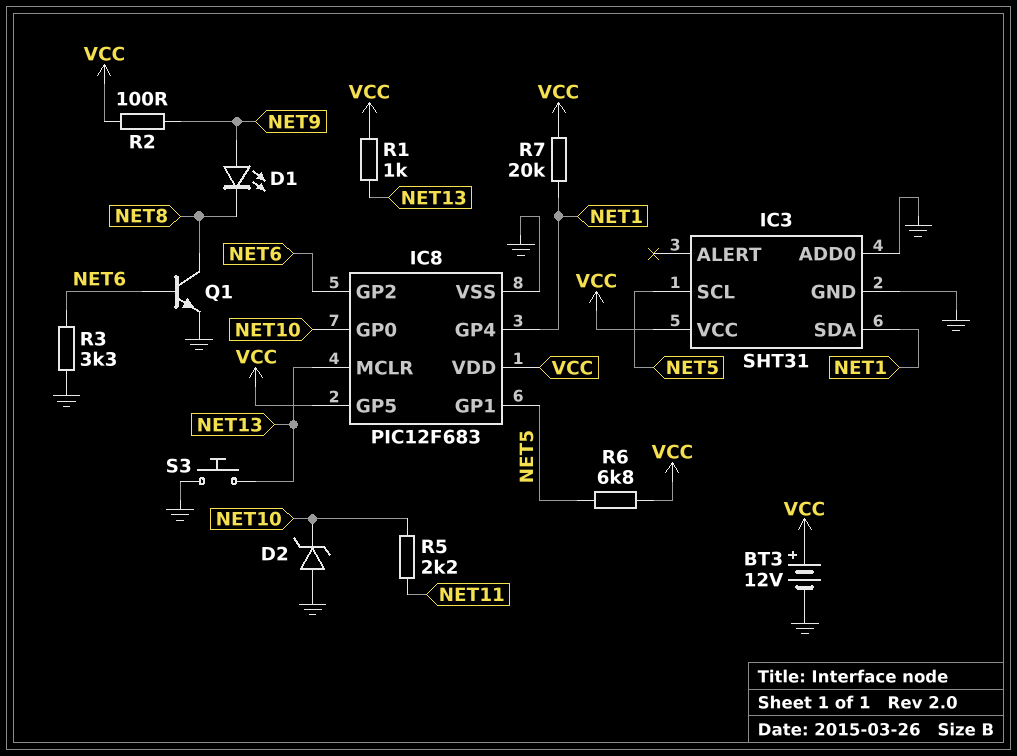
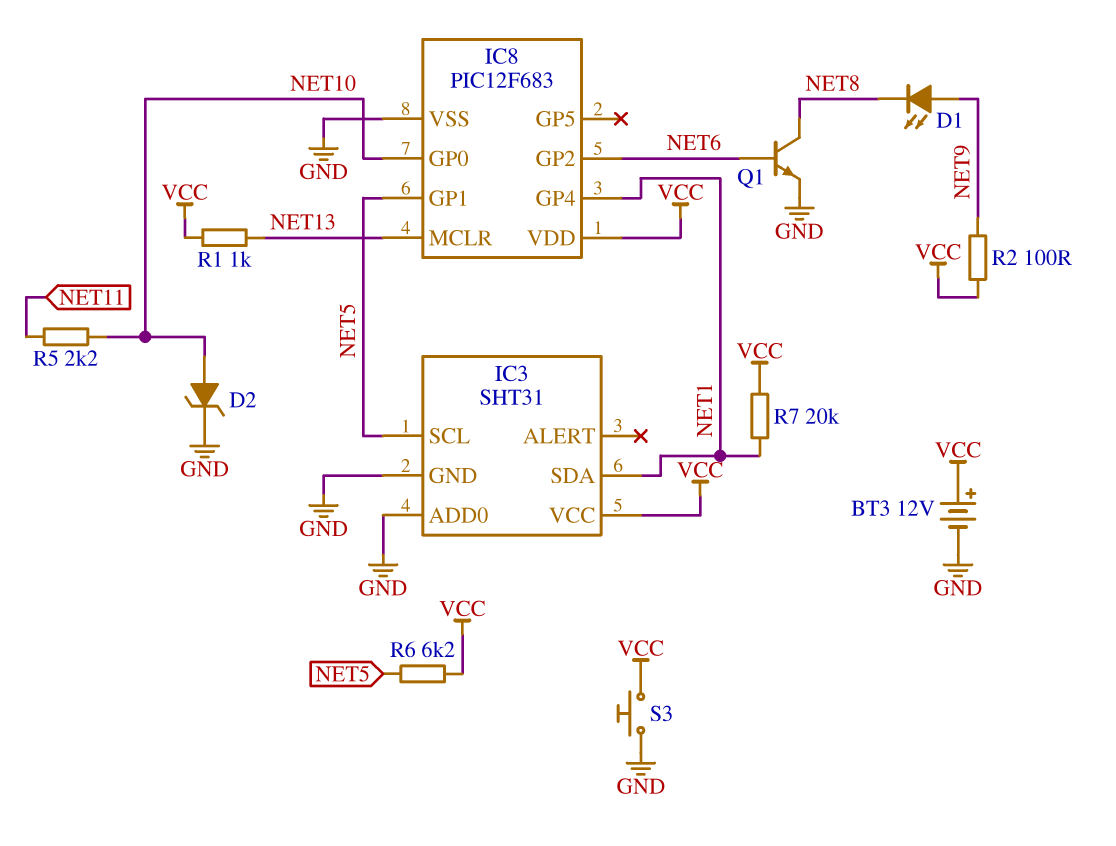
D2: zener (A GND, K NET10) -> zener (A NET10, K GND)
IC8 pin GP5: VCC -> none
R3: 3.3k (GND, NET6) -> none
R6: 6.8k (NET5, VCC) -> 6.2k (NET5, VCC)
S3: button (GND, NET13) -> button (GND, VCC)

